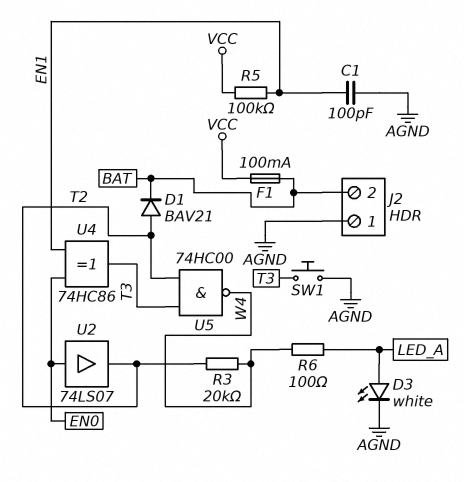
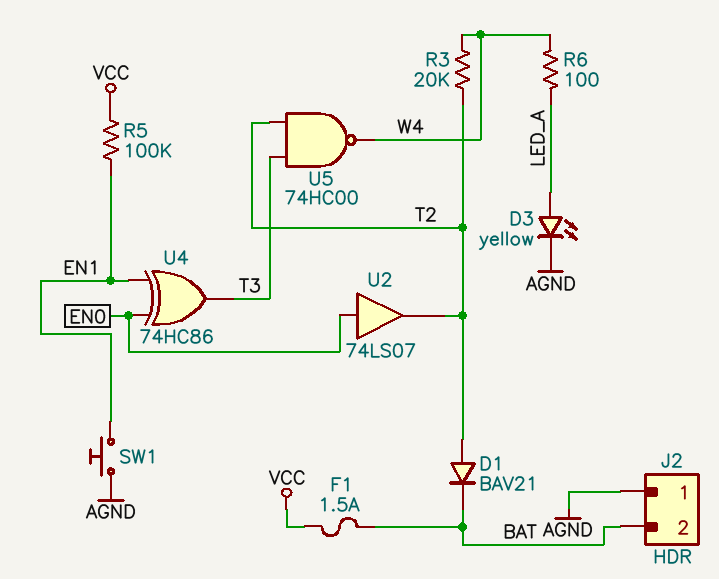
C1: 100pF (AGND, EN1) -> none
D3: LED white (A LED_A, K AGND) -> LED yellow (A LED_A, K AGND)
F1: 100mA (BAT, VCC) -> 1.5A (BAT, VCC)
SW1: button (AGND, T3) -> button (AGND, EN1)

